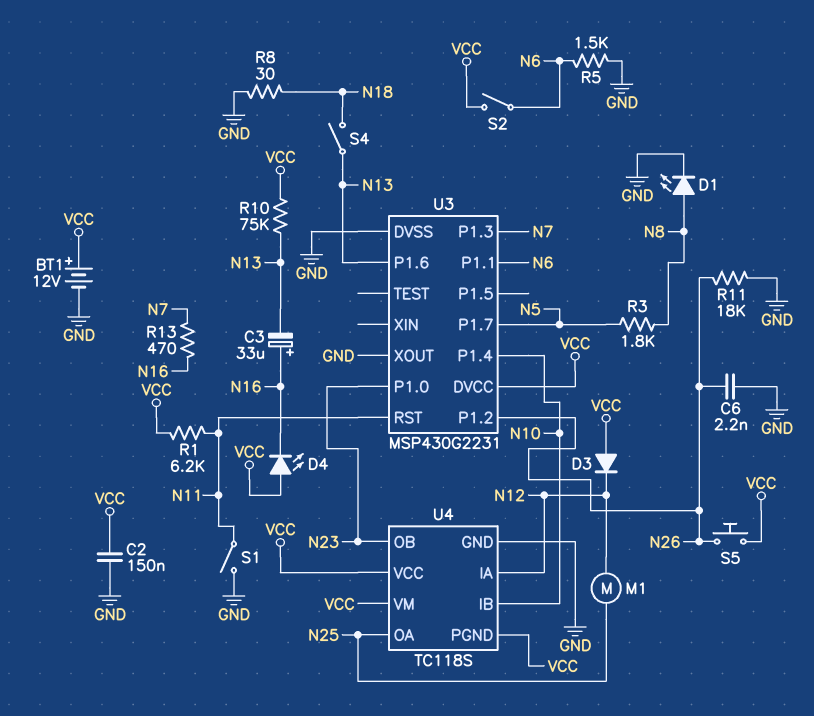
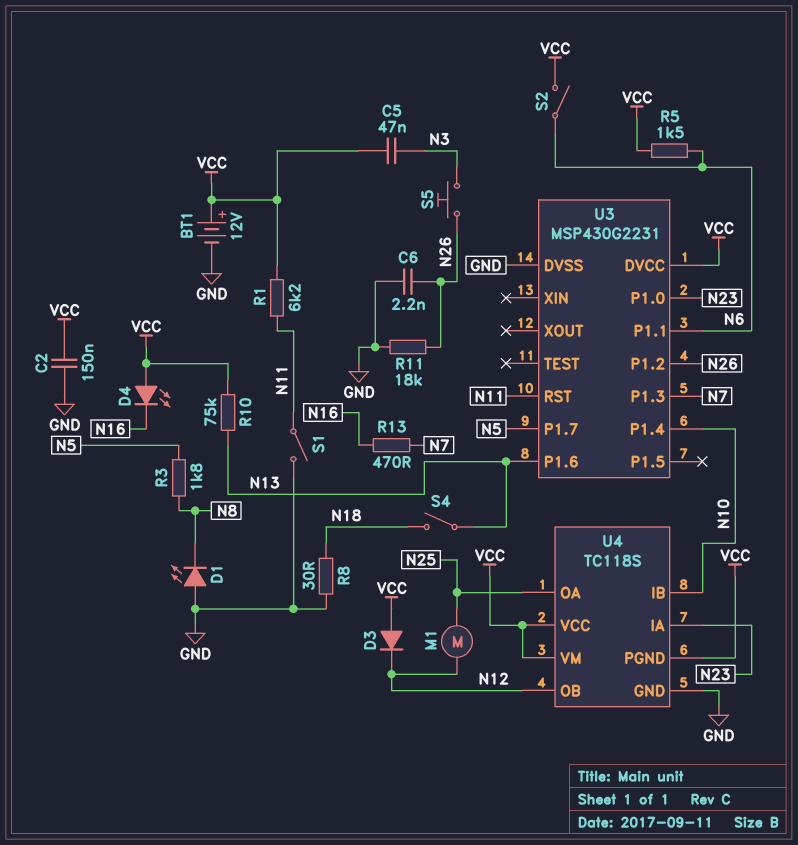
C3: 33uF (plus N16, minus N13) -> none
C5: none -> 47nF (N3, VCC)
D1: LED (A N8, K GND) -> LED (A GND, K N8)
R5: 1.5k (GND, N6) -> 1.5k (N6, VCC)
S5: button (N26, VCC) -> button (N3, N26)
U3 pin XOUT: GND -> none
U4 pin IA: N12 -> N23
U4 pin OB: N23 -> N12

